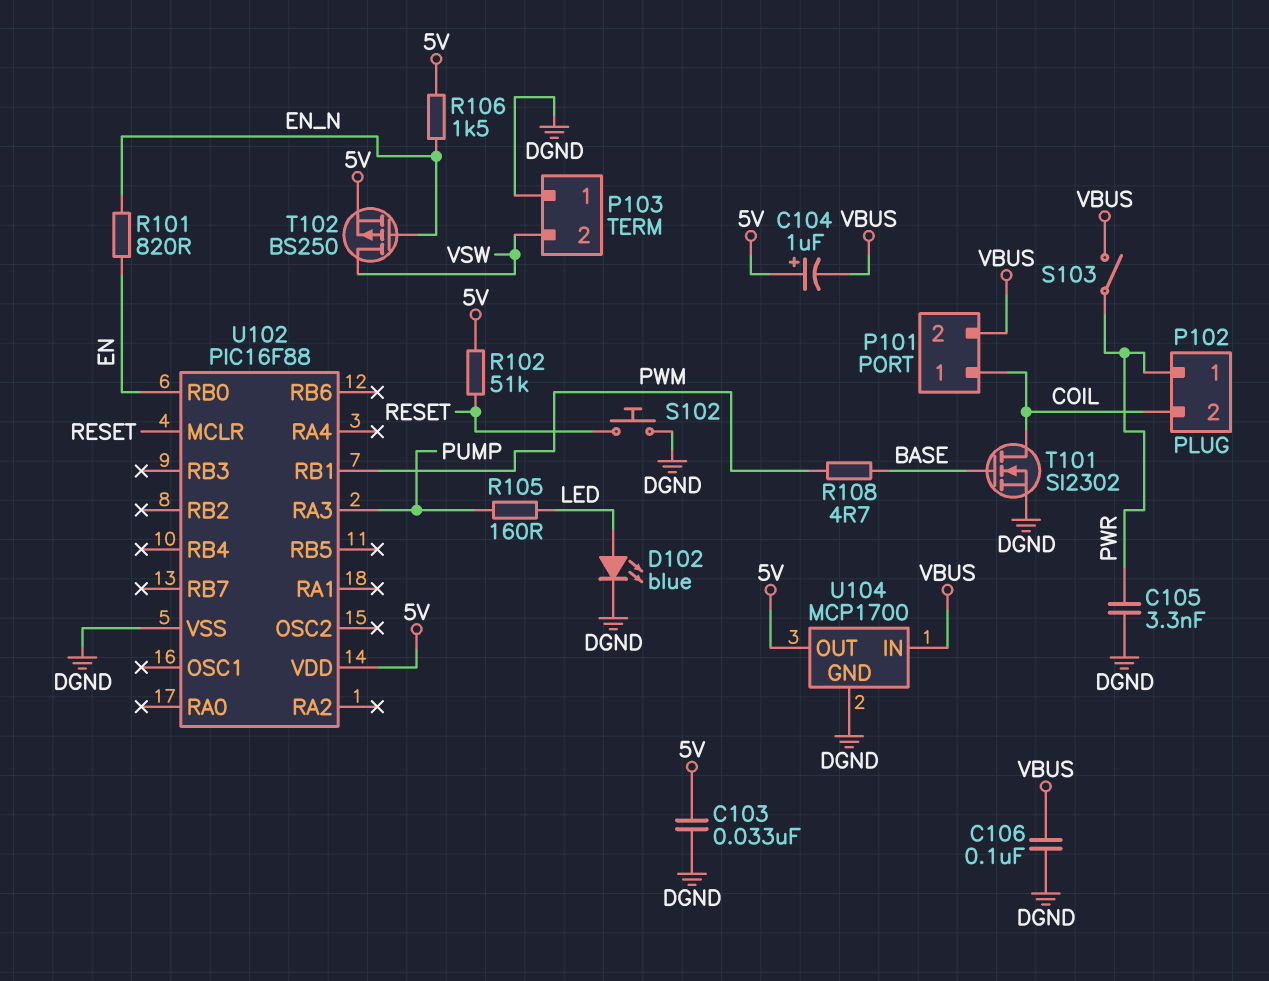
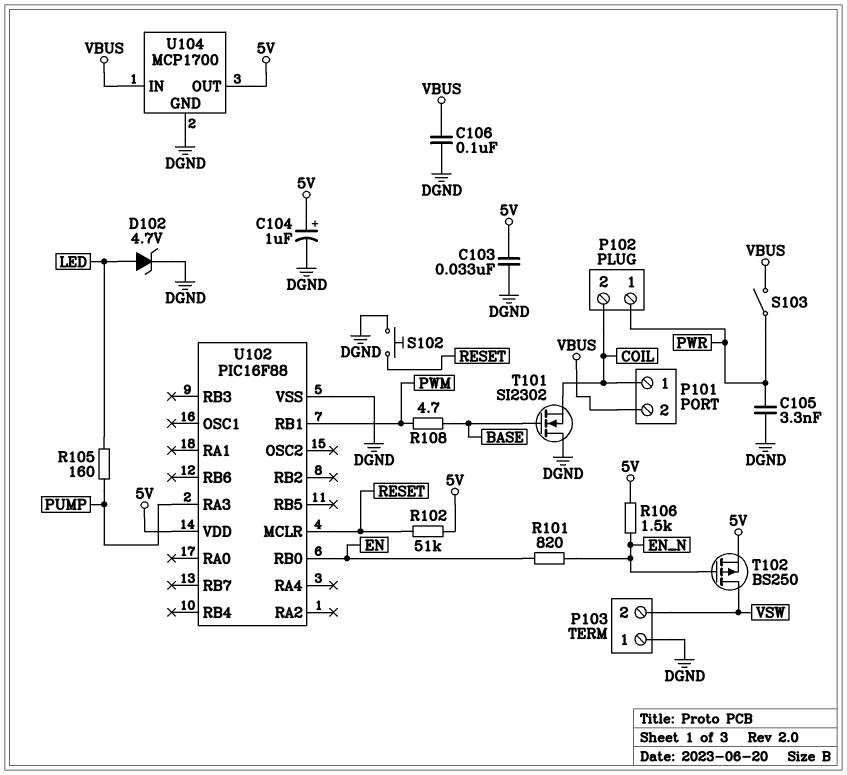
C104: 1uF (plus 5V, minus VBUS) -> 1uF (plus 5V, minus DGND)
D102: LED blue (A LED, K DGND) -> zener 4.7V (A LED, K DGND)
T101: NMOS SI2302 (G BASE, D COIL, S DGND) -> NMOS SI2302 (G BASE, D DGND, S COIL)

